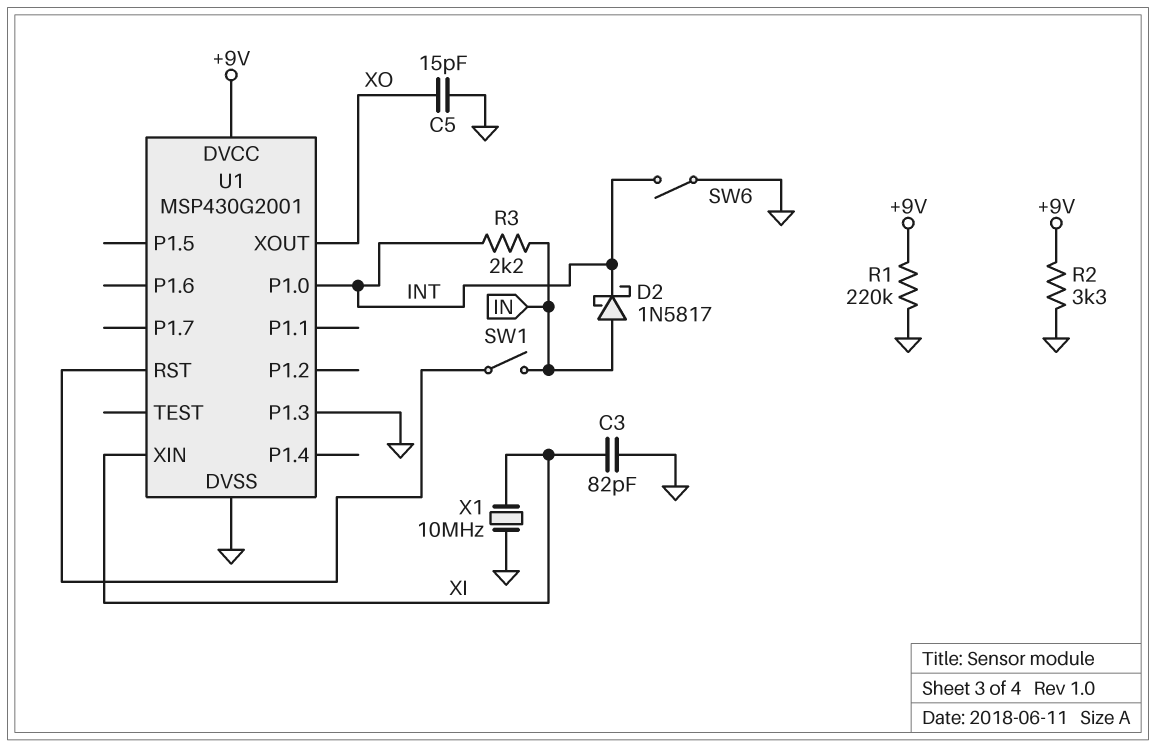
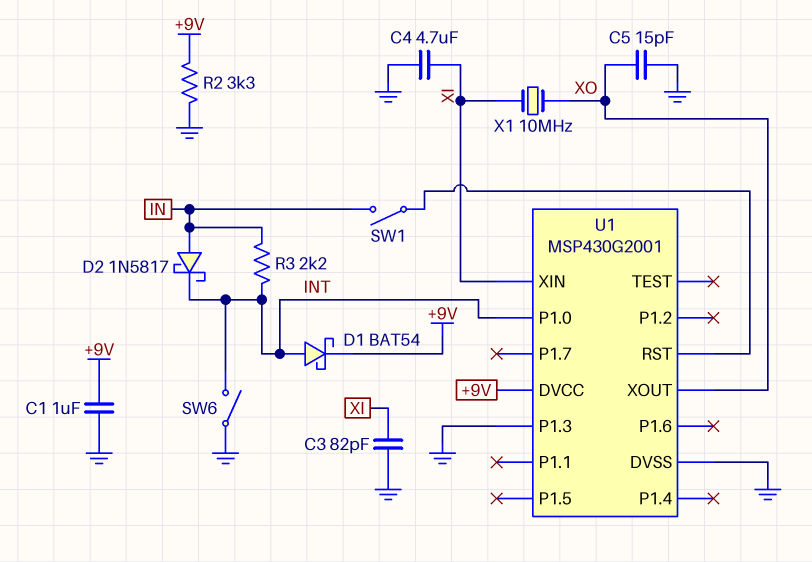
C1: none -> 1uF (+9V, GND)
C4: none -> 4.7uF (GND, XI)
D1: none -> schottky BAT54 (A INT, K +9V)
R1: 220k (+9V, GND) -> none
X1: 10MHz (GND, XI) -> 10MHz (XI, XO)

